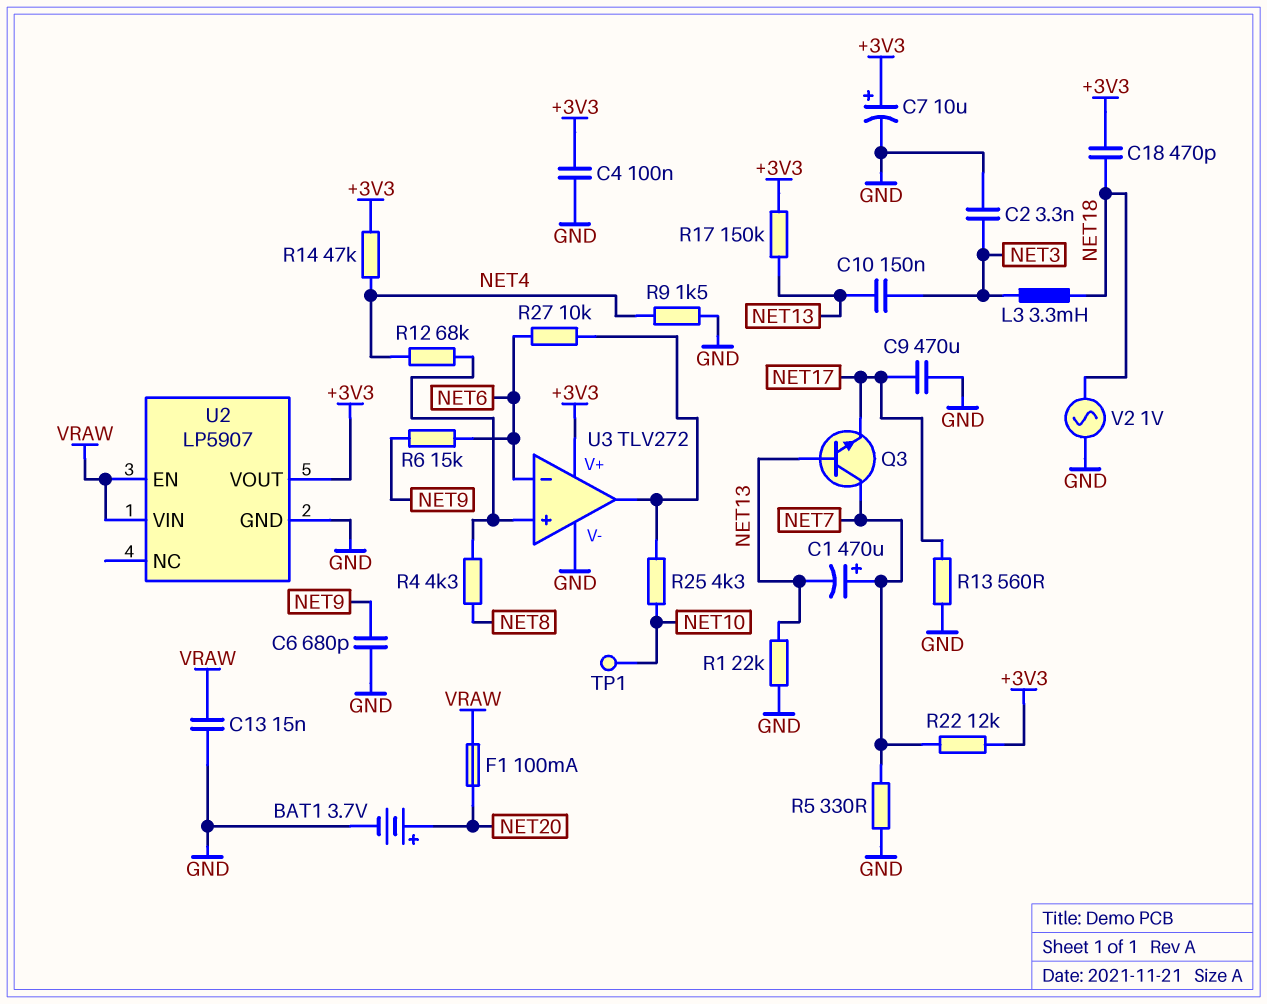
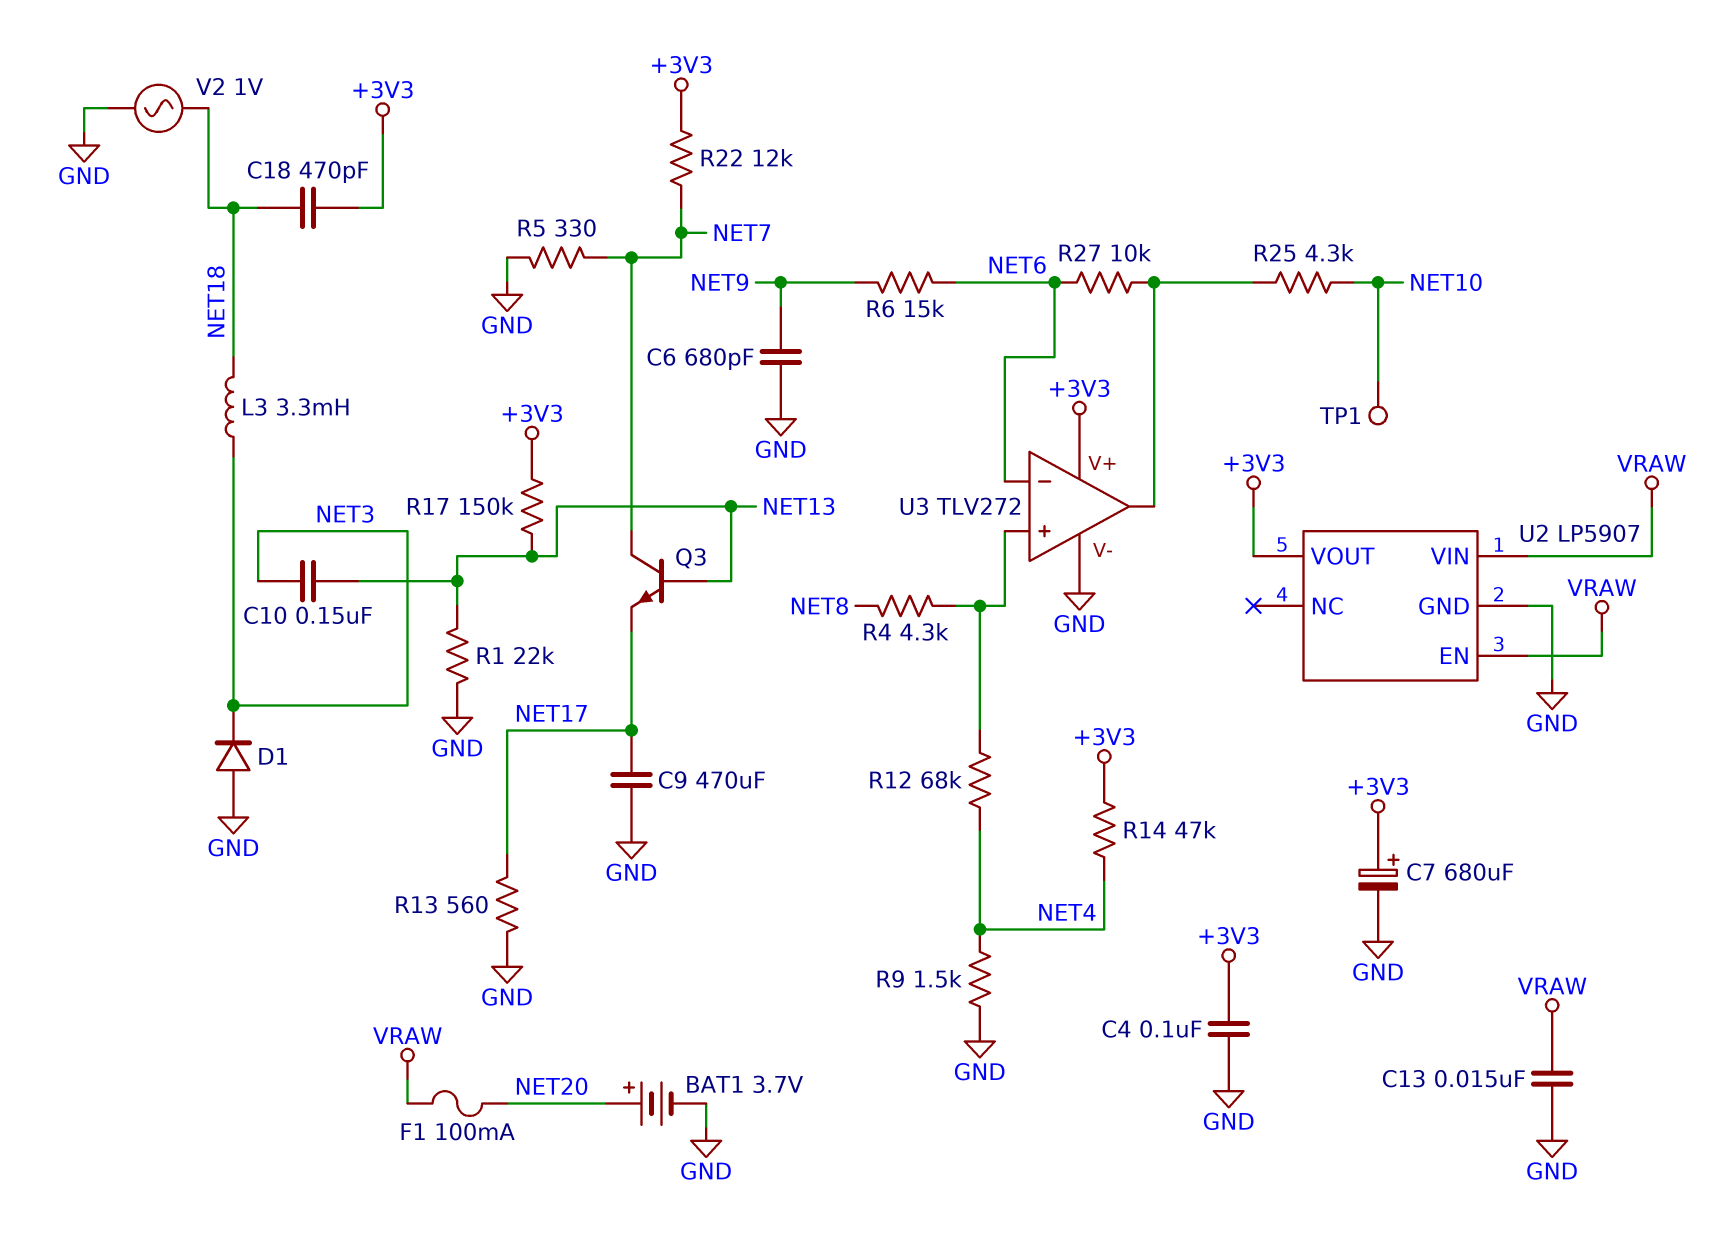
C1: 470uF (plus NET7, minus NET13) -> none
C2: 3.3nF (GND, NET3) -> none
C7: 10uF (plus +3V3, minus GND) -> 680uF (plus +3V3, minus GND)
D1: none -> diode (A GND, K NET3)

